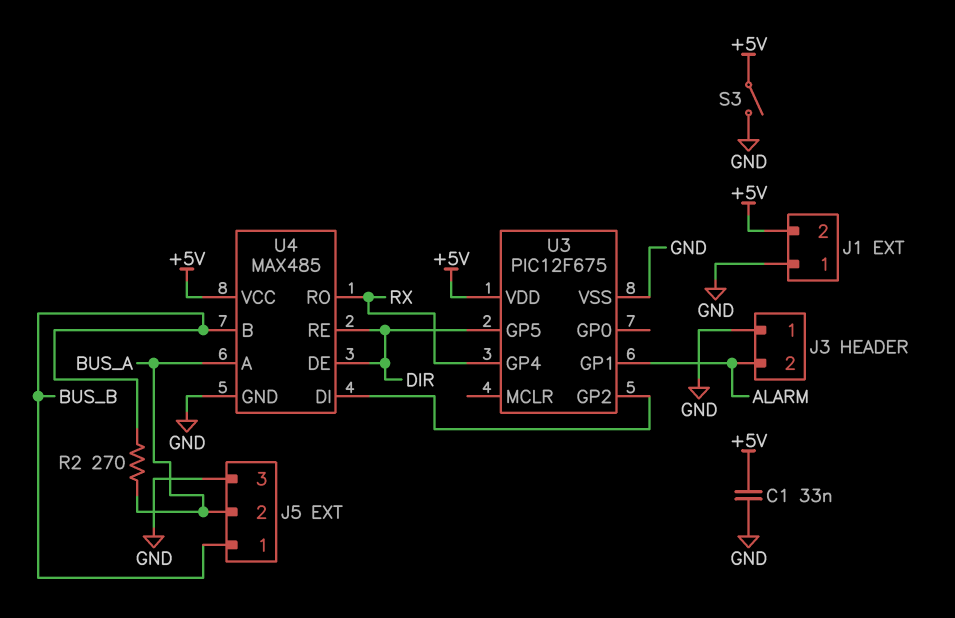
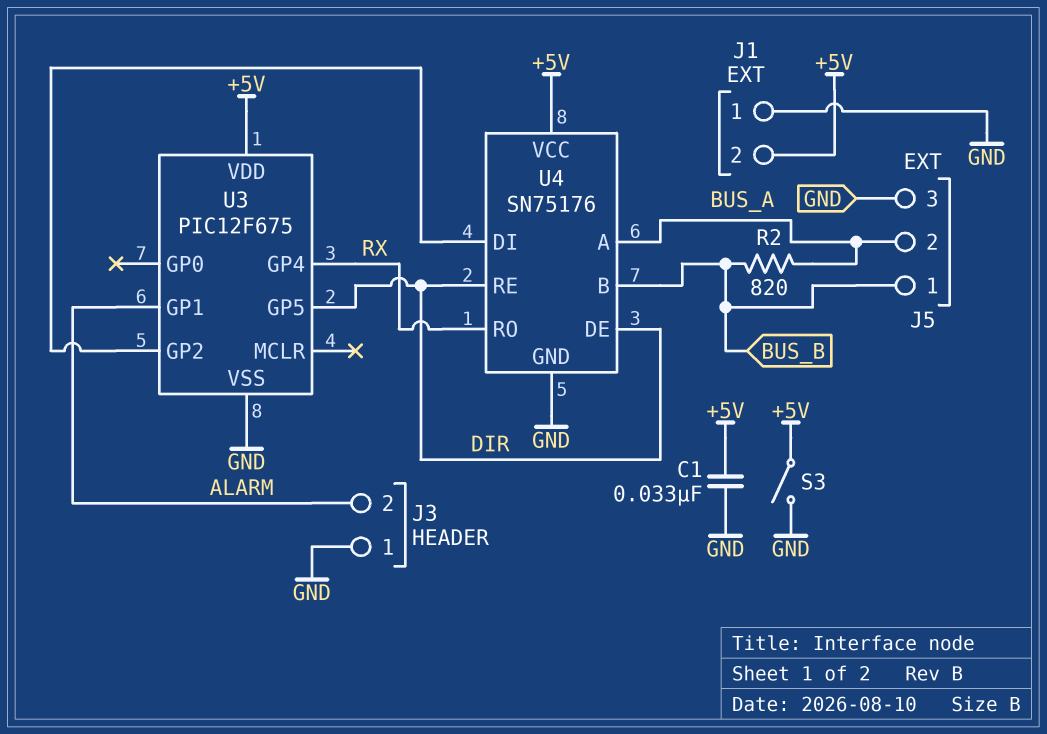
R2: 270 (BUS_A, BUS_B) -> 820 (BUS_A, BUS_B)
U4: MAX485 -> SN75176

